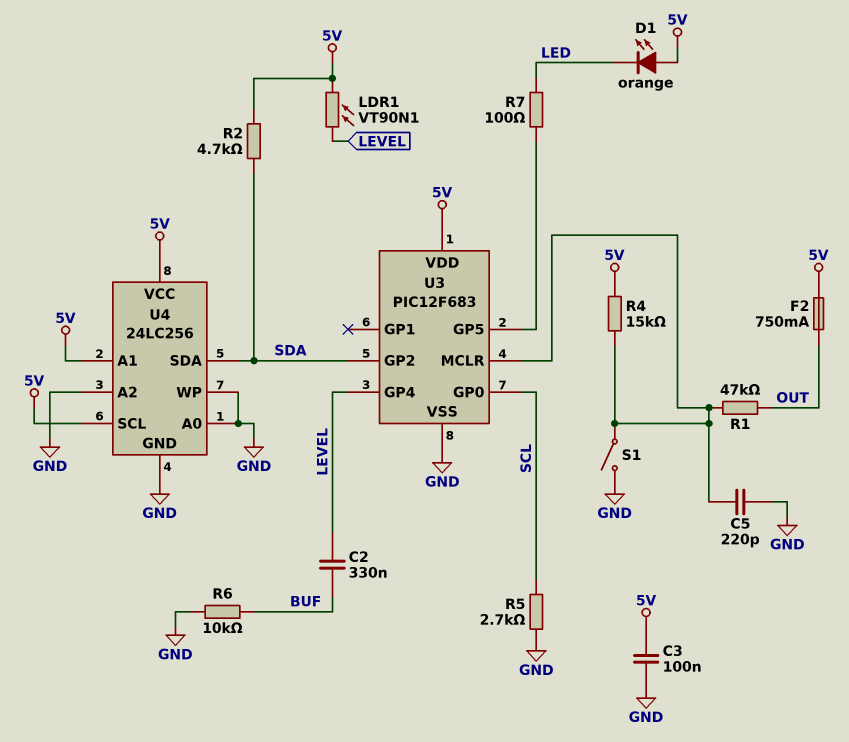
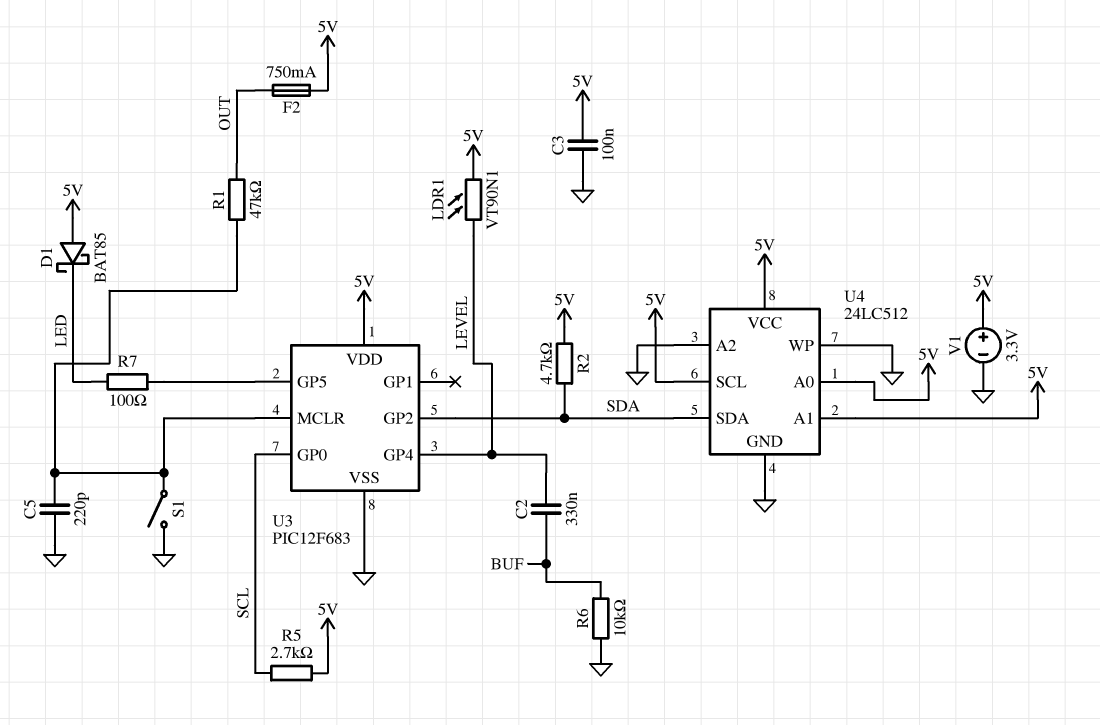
D1: LED orange (A 5V, K LED) -> schottky BAT85 (A 5V, K LED)
R4: 15k (5V, U3/MCLR) -> none
R5: 2.7k (GND, SCL) -> 2.7k (5V, SCL)
U4: 24LC256 -> 24LC512
U4 pin A0: GND -> 5V
V1: none -> 3.3V (plus 5V, minus GND)

